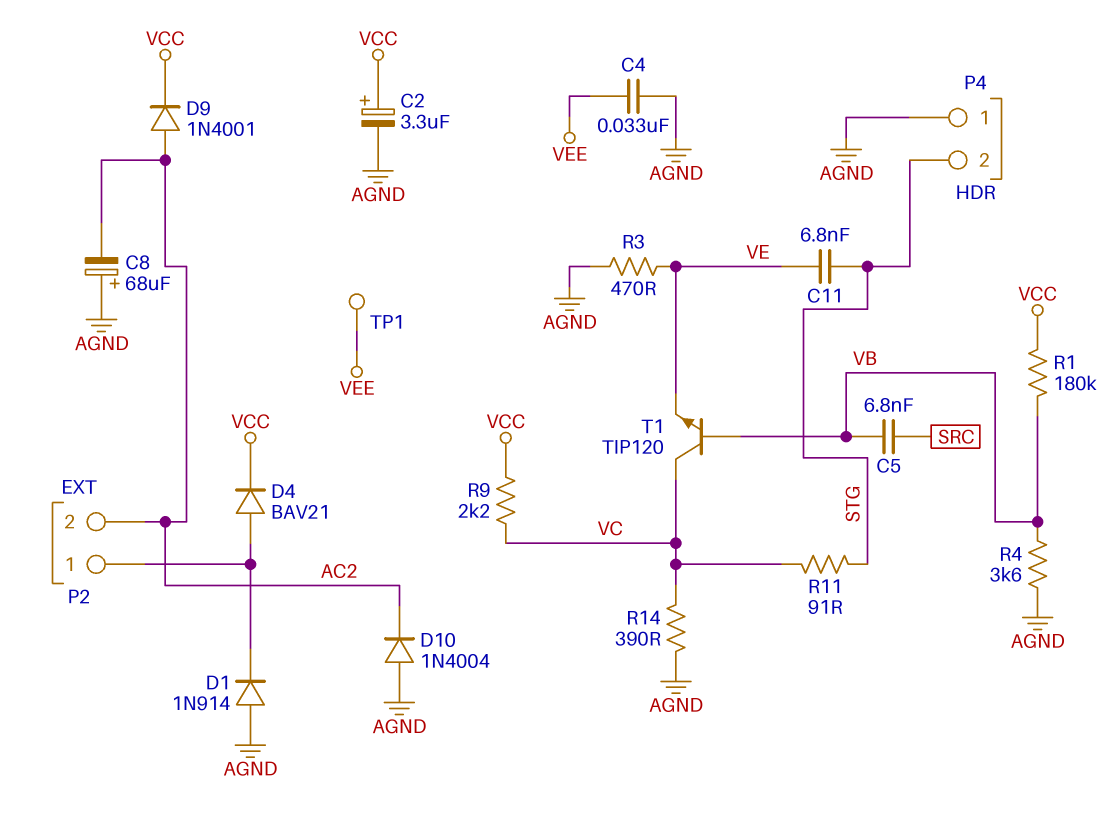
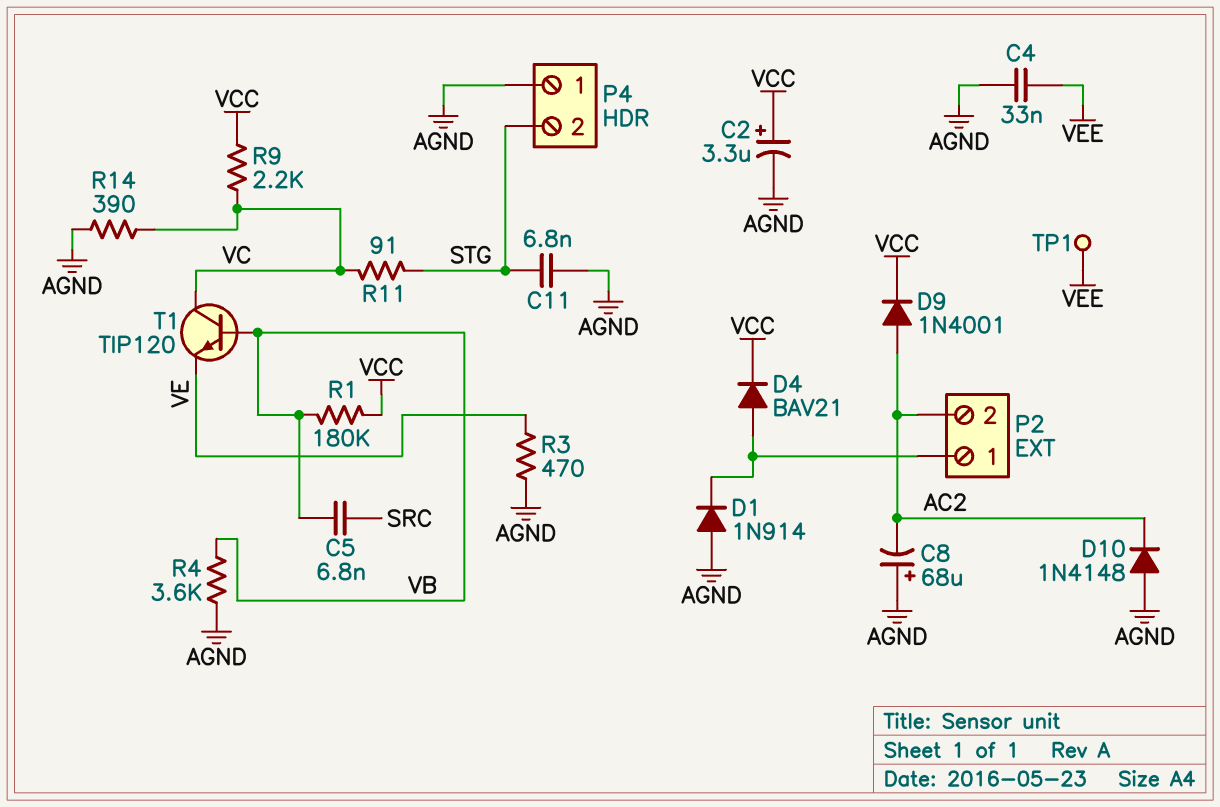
C11: 6.8nF (STG, VE) -> 6.8nF (AGND, STG)
D10: diode 1N4004 (A AGND, K AC2) -> diode 1N4148 (A AGND, K AC2)

